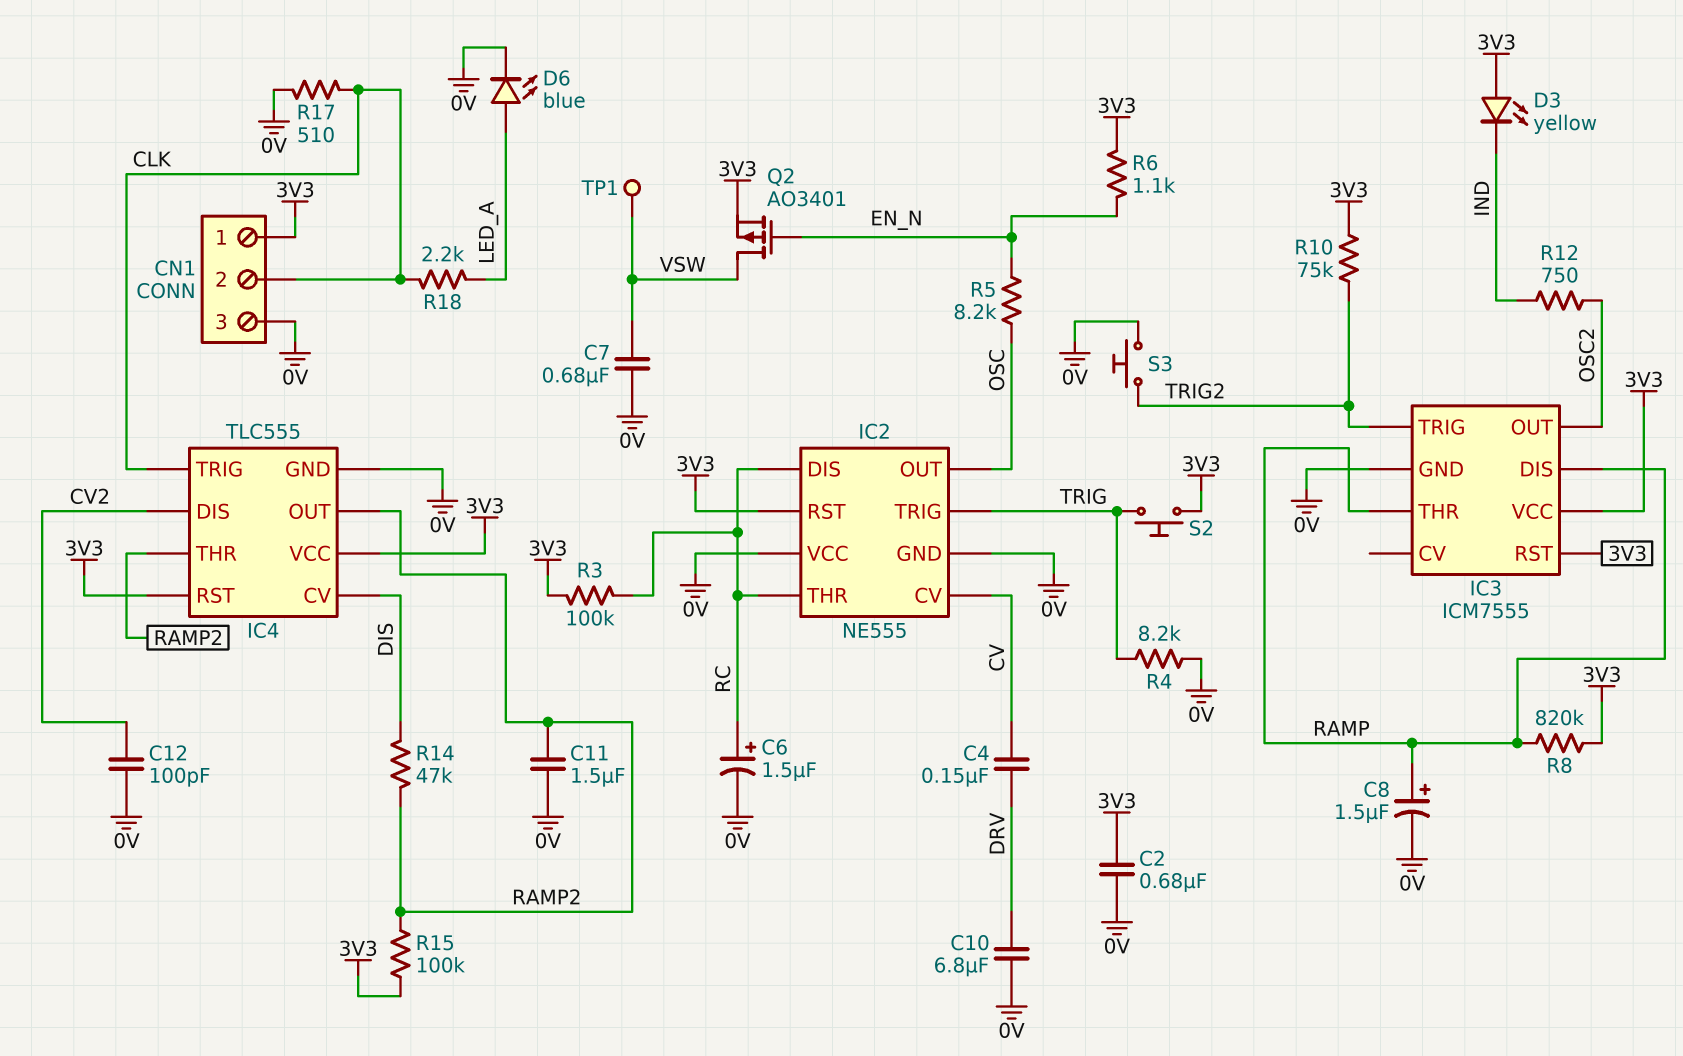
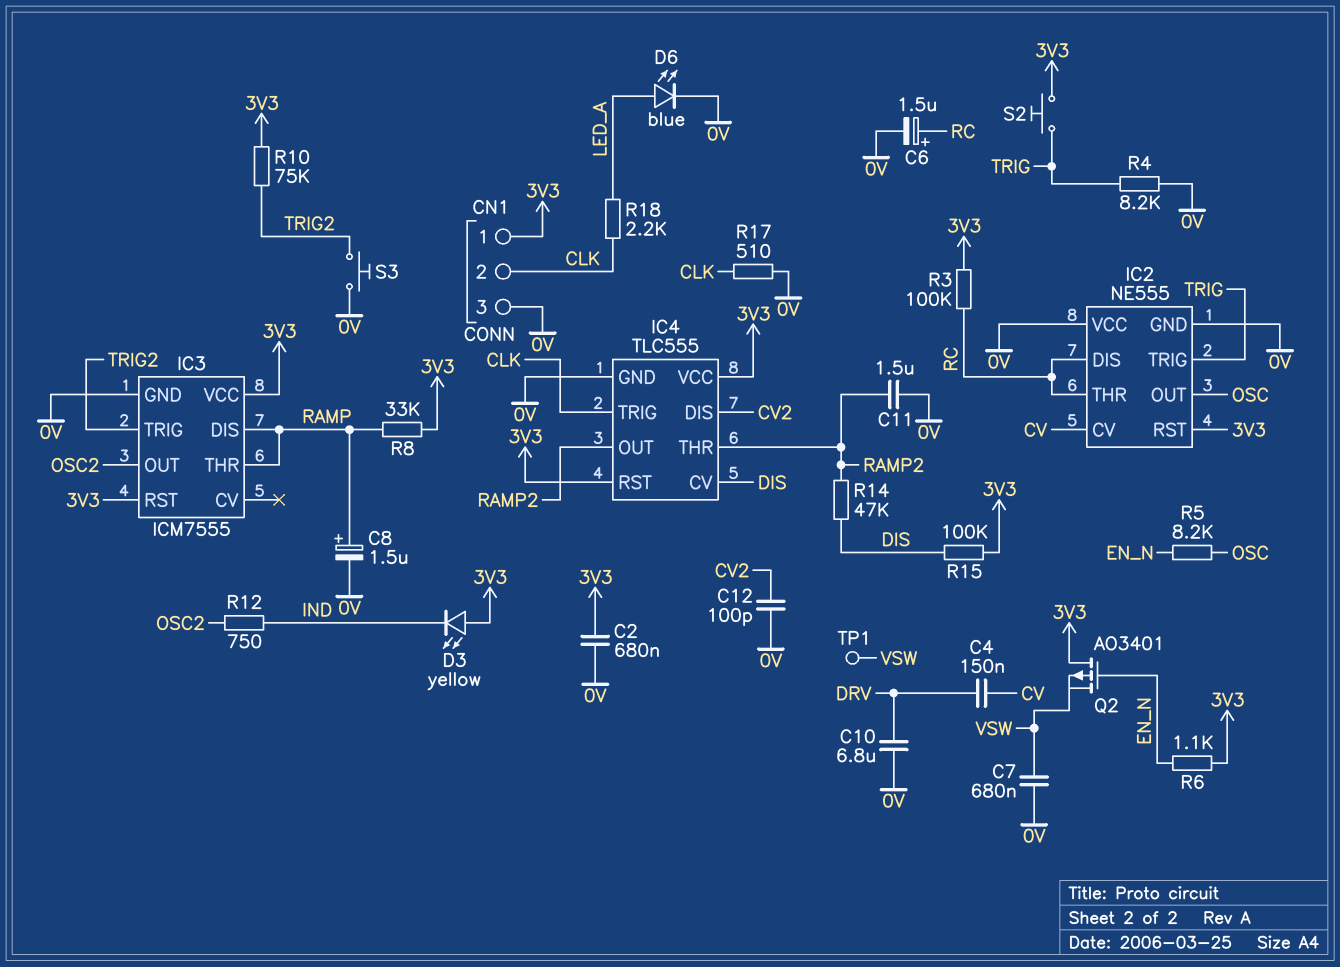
Q2: PMOS AO3401 (G EN_N, D VSW, S 3V3) -> PMOS AO3401 (G EN_N, D 3V3, S VSW)
R8: 820k (3V3, RAMP) -> 33k (3V3, RAMP)
R15: 100k (3V3, RAMP2) -> 100k (3V3, DIS)

